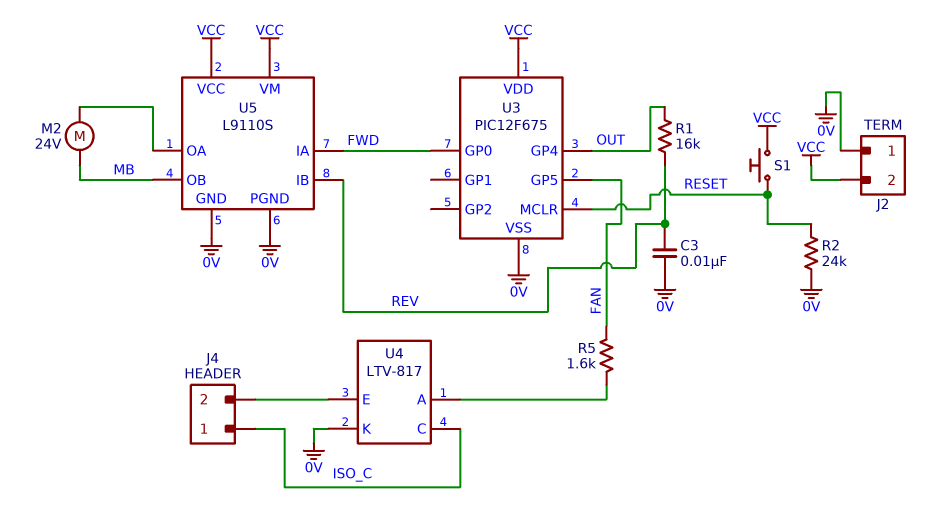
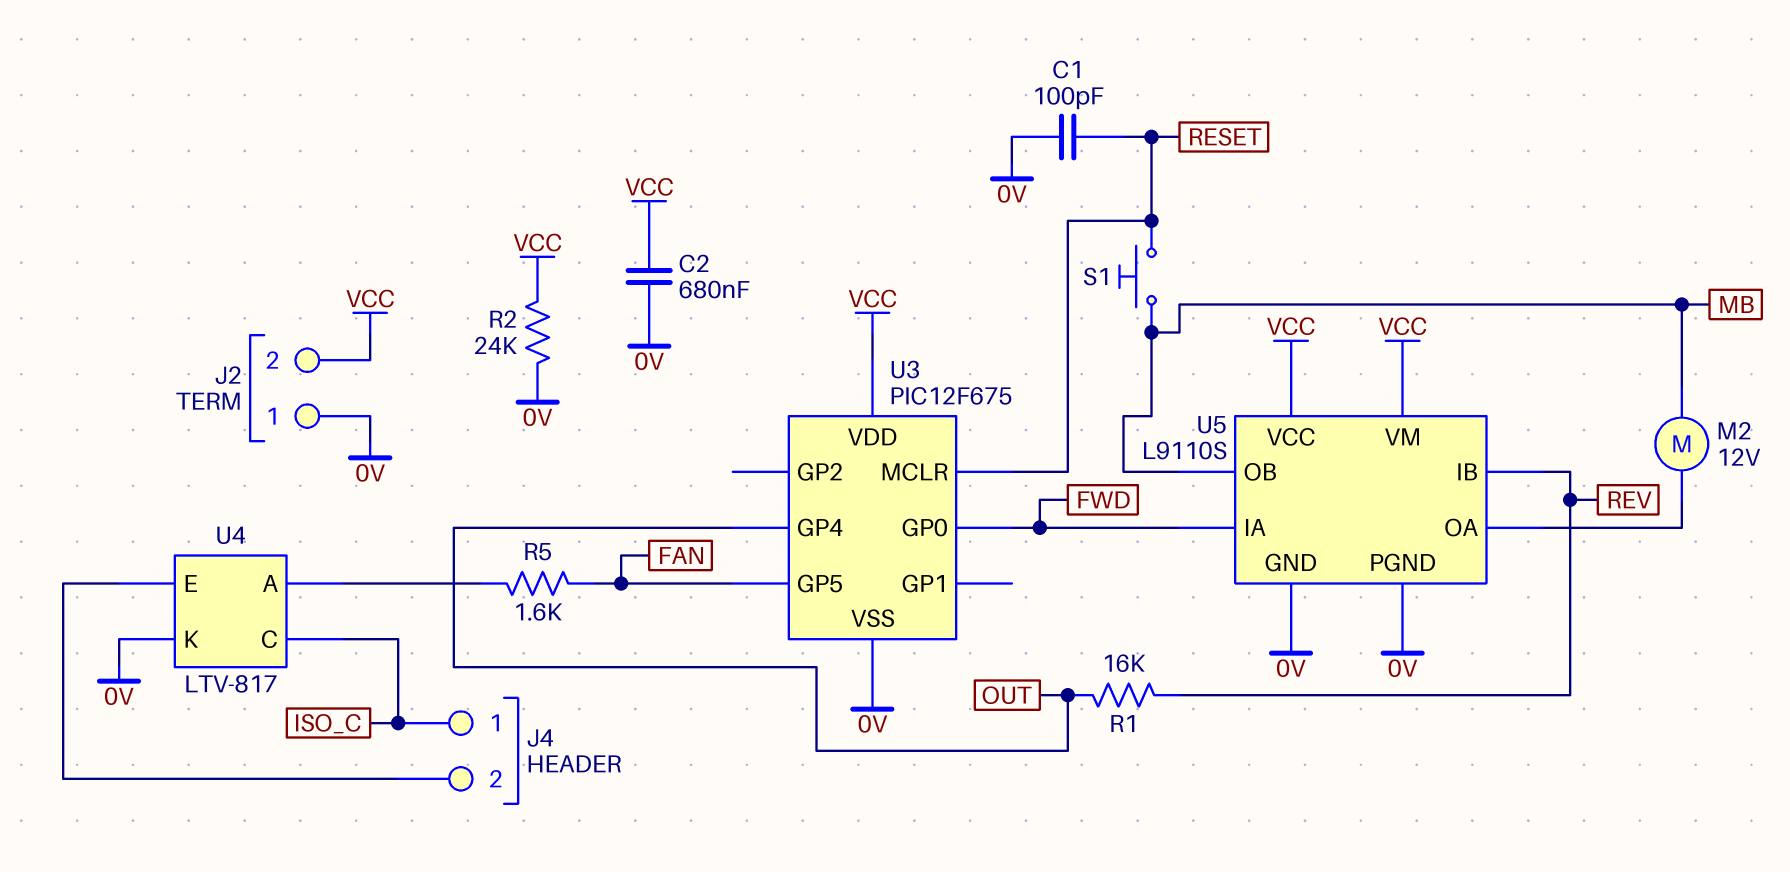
C1: none -> 100pF (0V, RESET)
C2: none -> 680nF (0V, VCC)
C3: 10nF (0V, REV) -> none
M2: motor 24V (MB, U5/OA) -> motor 12V (MB, U5/OA)
R2: 24k (0V, RESET) -> 24k (0V, VCC)
S1: button (RESET, VCC) -> button (MB, RESET)

